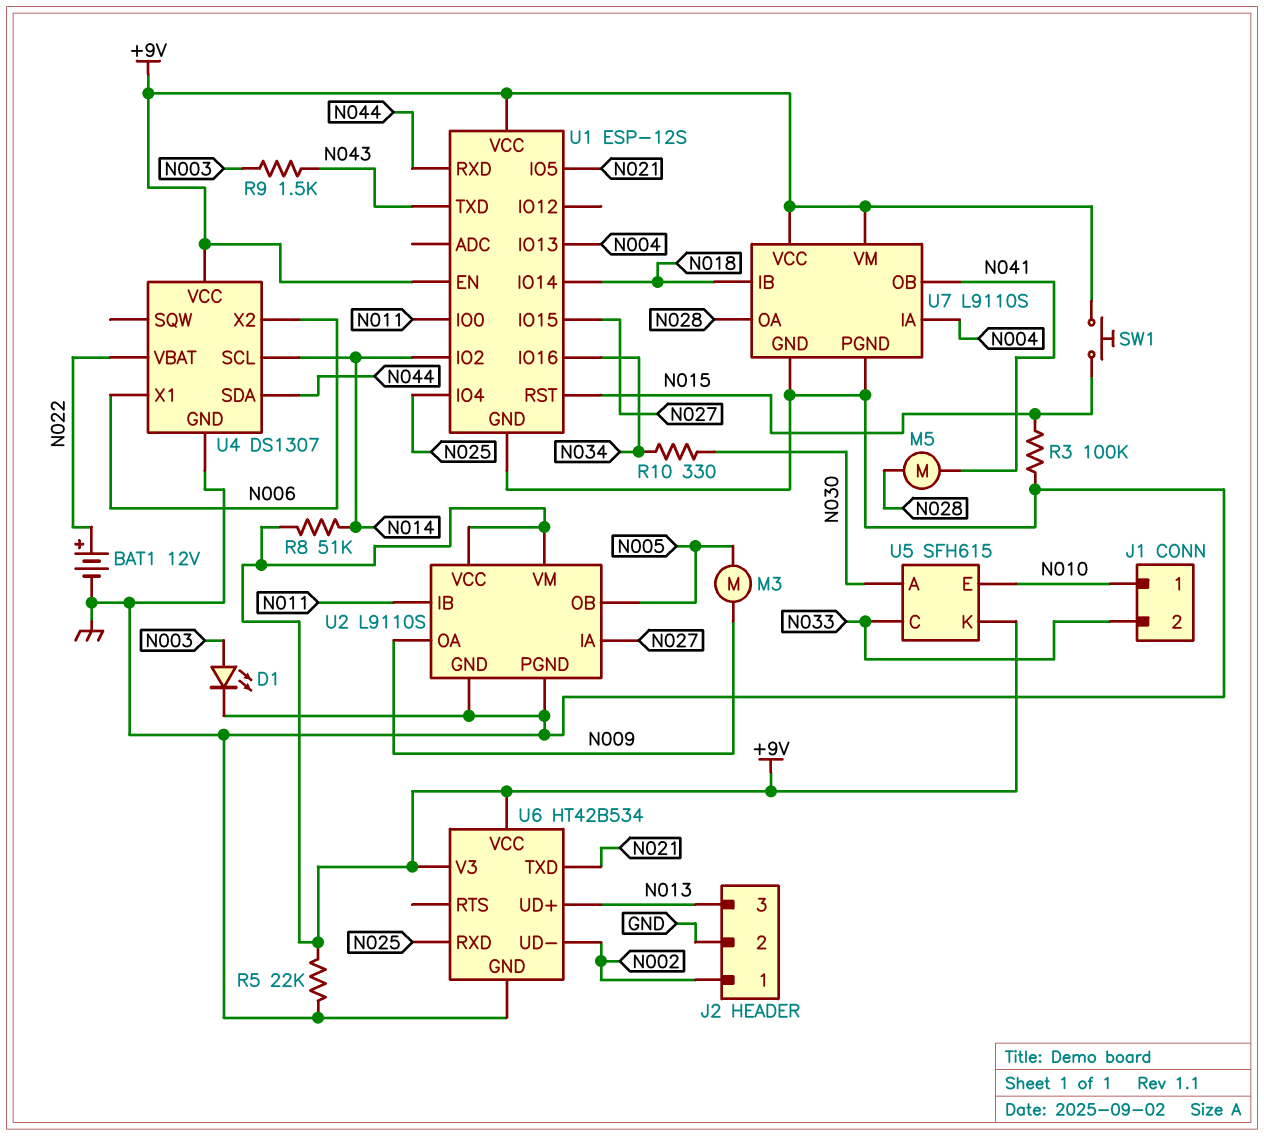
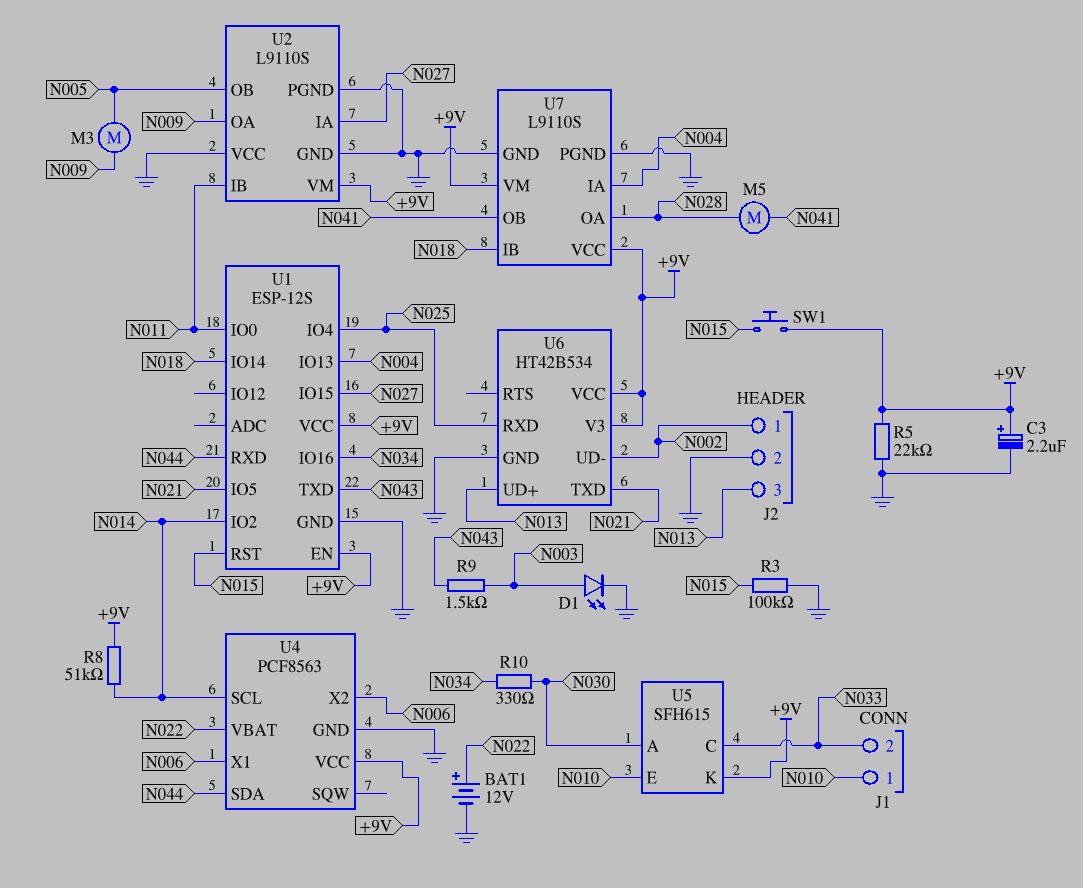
C3: none -> 2.2uF (plus +9V, minus GND)
U2 pin VCC: +9V -> GND
U4: DS1307 -> PCF8563

